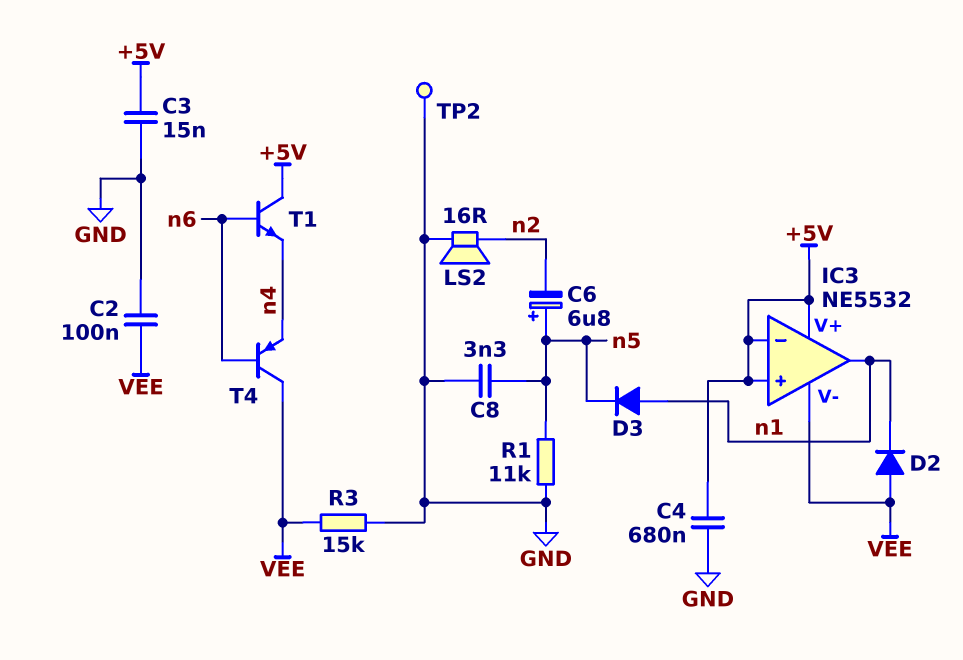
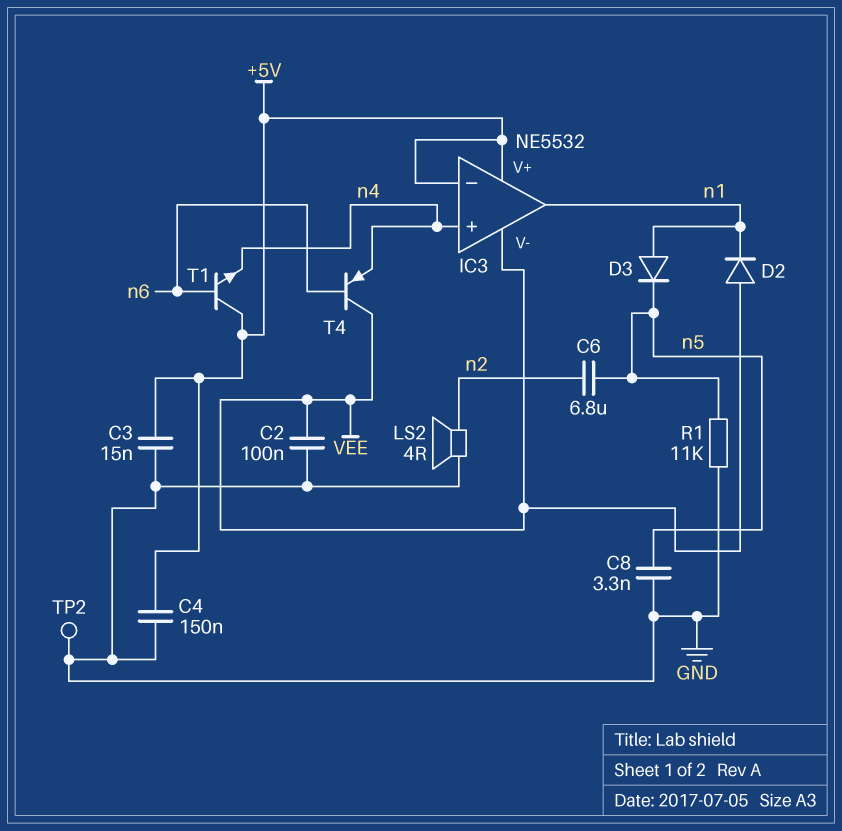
C4: 680nF (+5V, GND) -> 150nF (+5V, GND)
C6: 6.8uF (plus n5, minus n2) -> 6.8uF (n2, n5)
IC3 pin in+: +5V -> n4
LS2: speaker 16R (GND, n2) -> speaker 4R (GND, n2)
R3: 15k (GND, VEE) -> none

